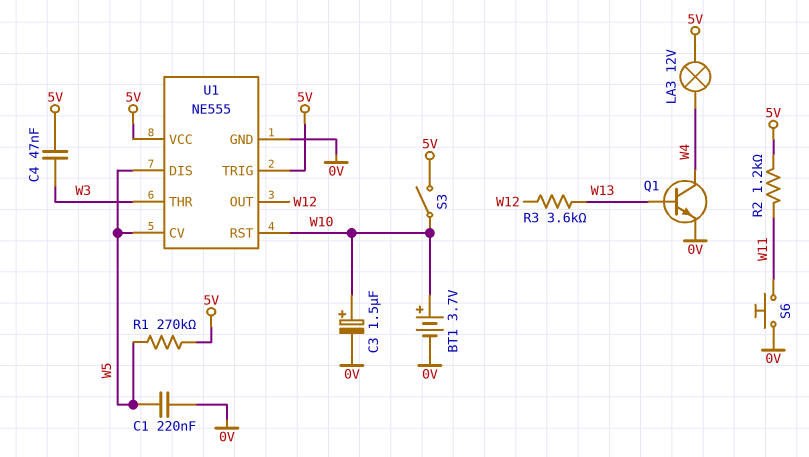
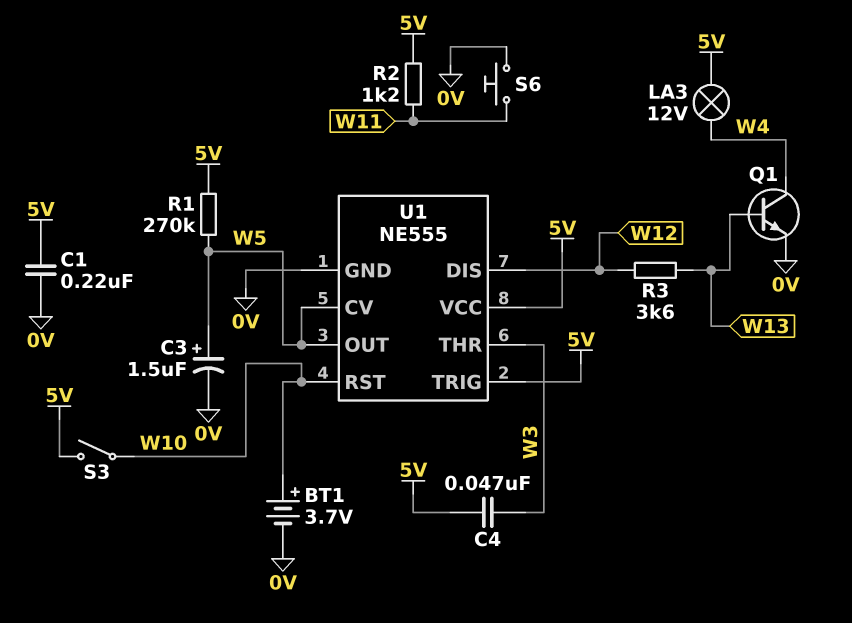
C1: 220nF (0V, W5) -> 220nF (0V, 5V)
C3: 1.5uF (plus W10, minus 0V) -> 1.5uF (plus W5, minus 0V)
U1 pin DIS: W5 -> W12
U1 pin OUT: W12 -> W5

